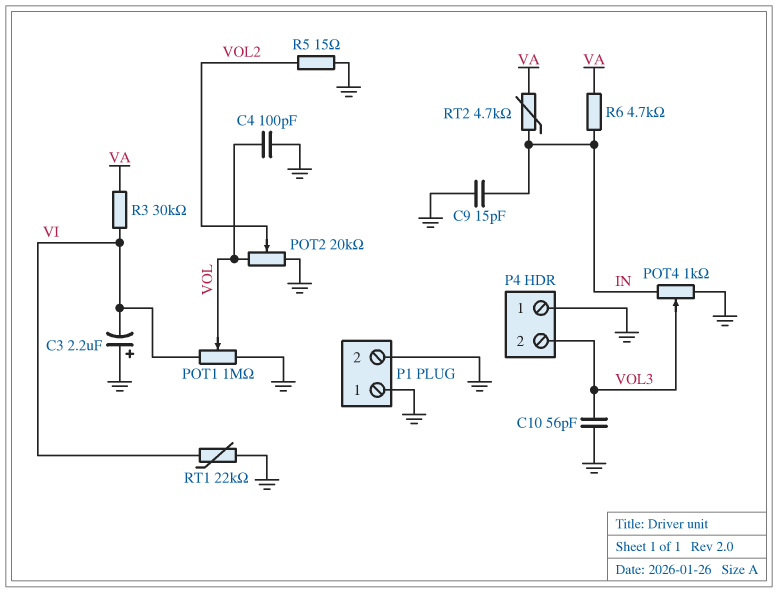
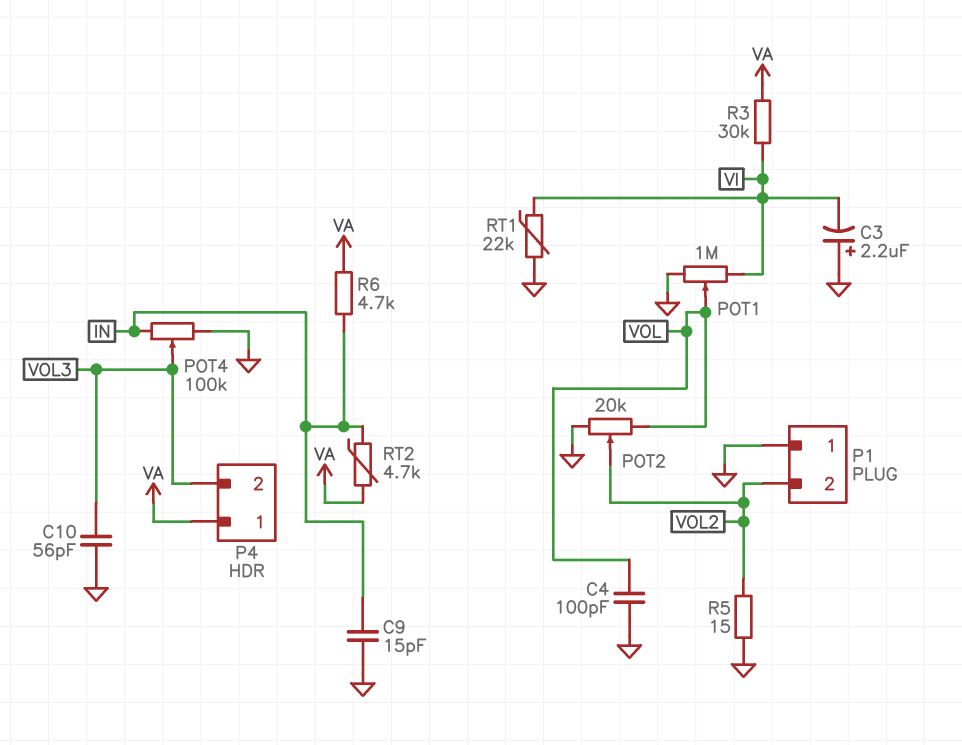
P1 pin 2: GND -> VOL2
P4 pin 1: GND -> VA
POT4: 1k (GND, IN, wiper VOL3) -> 100k (GND, IN, wiper VOL3)

